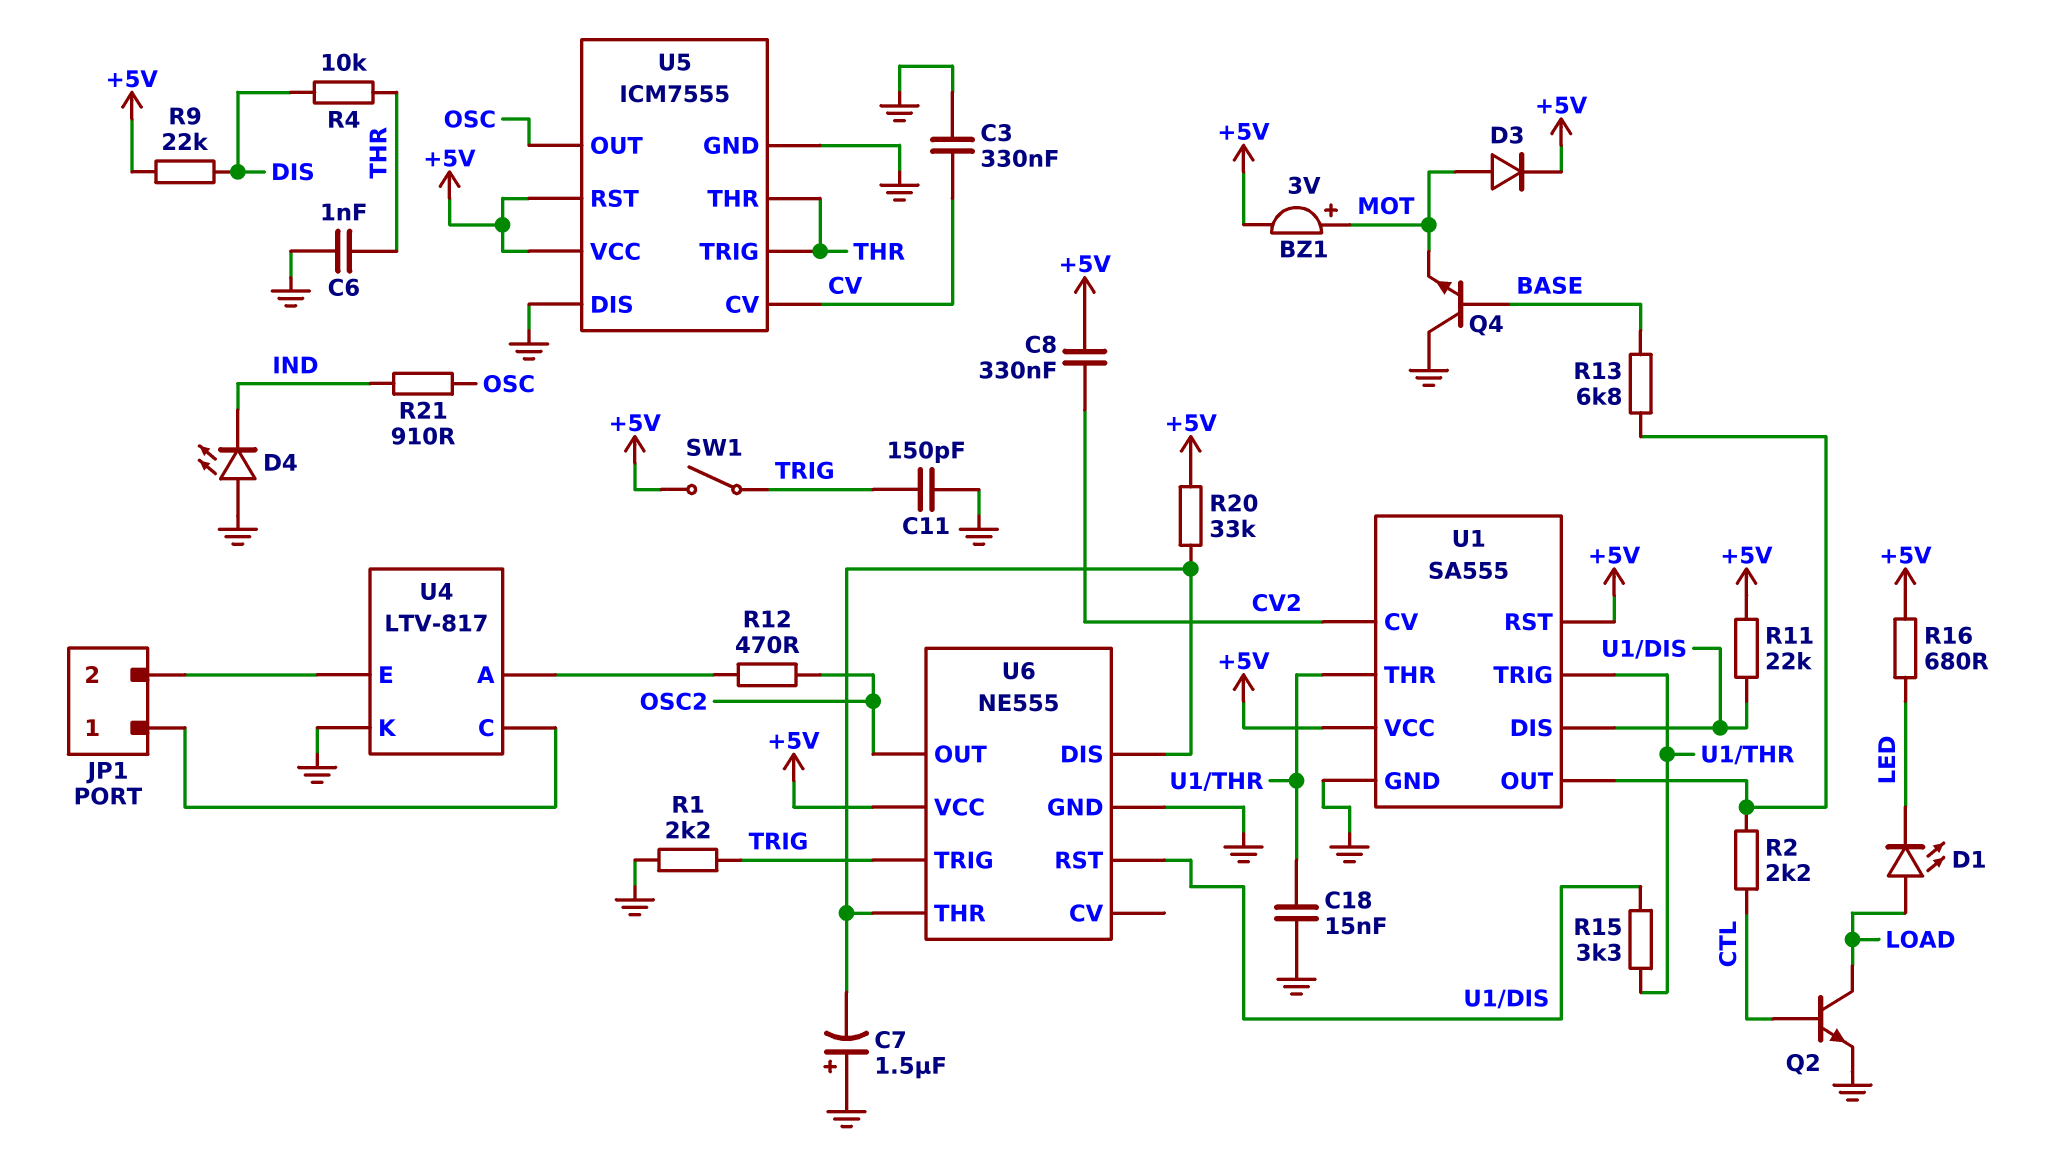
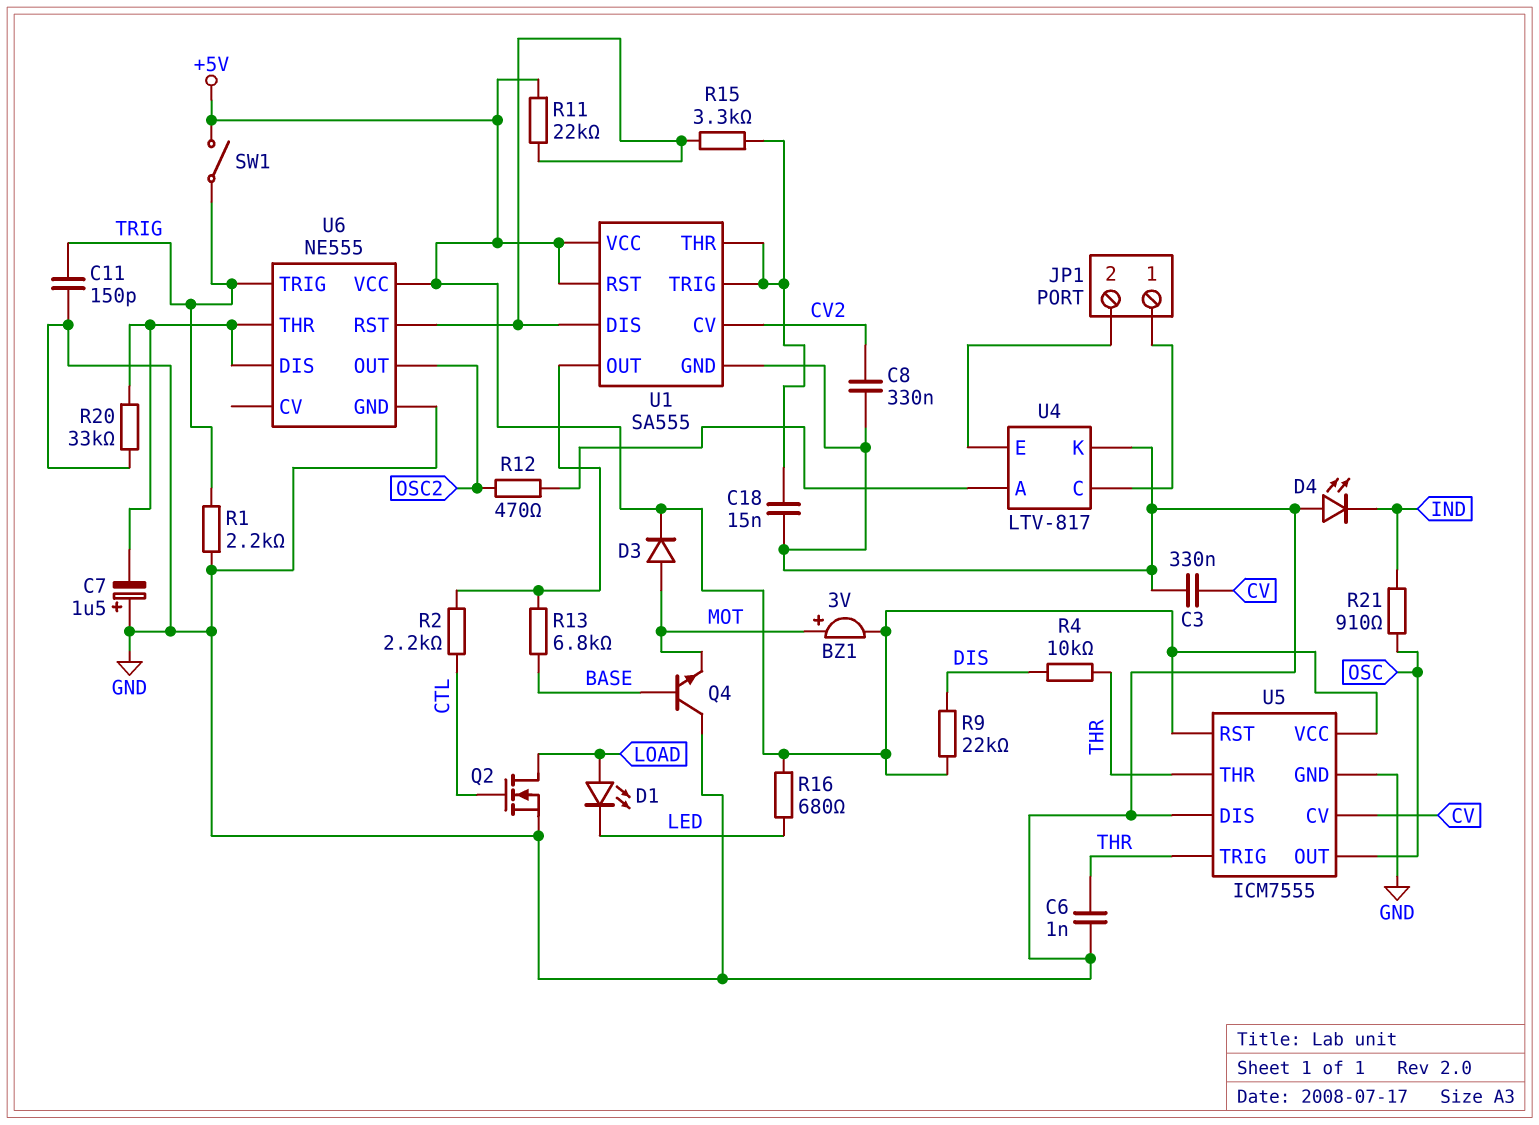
C8: 330nF (+5V, CV2) -> 330nF (CV2, GND)
Q2: NPN (B CTL, C LOAD, E GND) -> NMOS (G CTL, D LOAD, S GND)
R20: 33k (+5V, U6/DIS) -> 33k (GND, U6/DIS)

